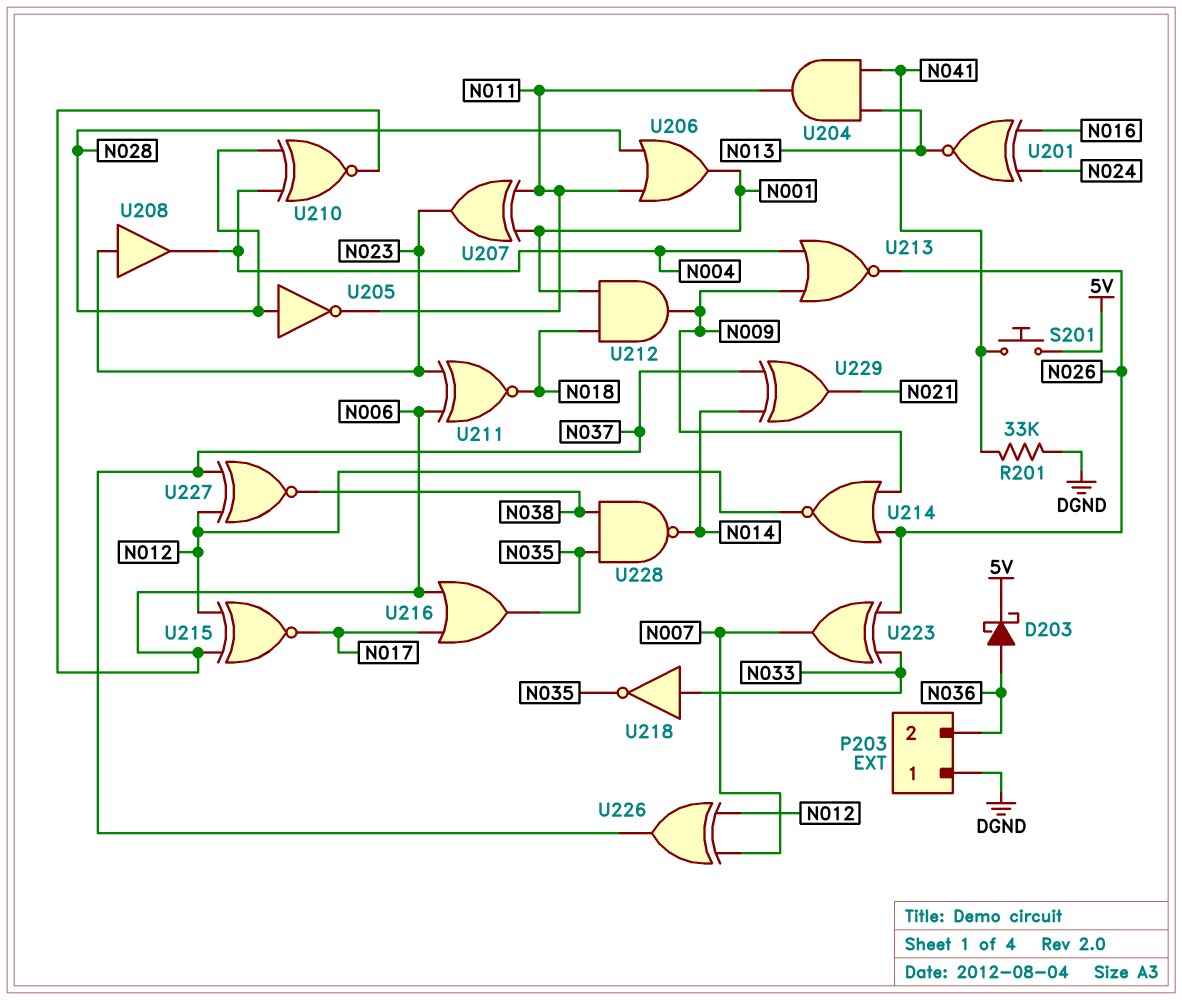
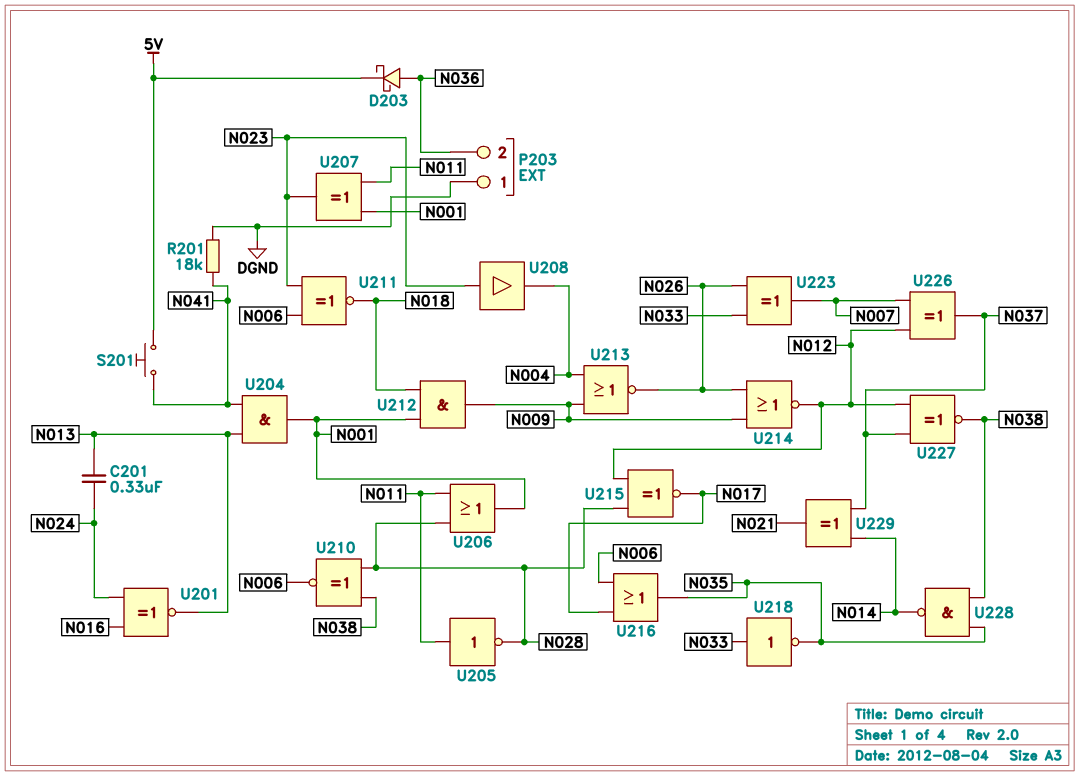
C201: none -> 330nF (N013, N024)
R201: 33k (DGND, N041) -> 18k (DGND, N041)
U204: AND (in N013, in N041, out N011) -> AND (in N013, in N041, out N001)
U205: NOT (in N028, out N011) -> NOT (in N011, out N028)
U210: XNOR (in N004, in N028, out N006) -> XNOR (in N028, in N038, out N006)
U215: XNOR (in N006, in N012, out N017) -> XNOR (in N012, in N028, out N017)

